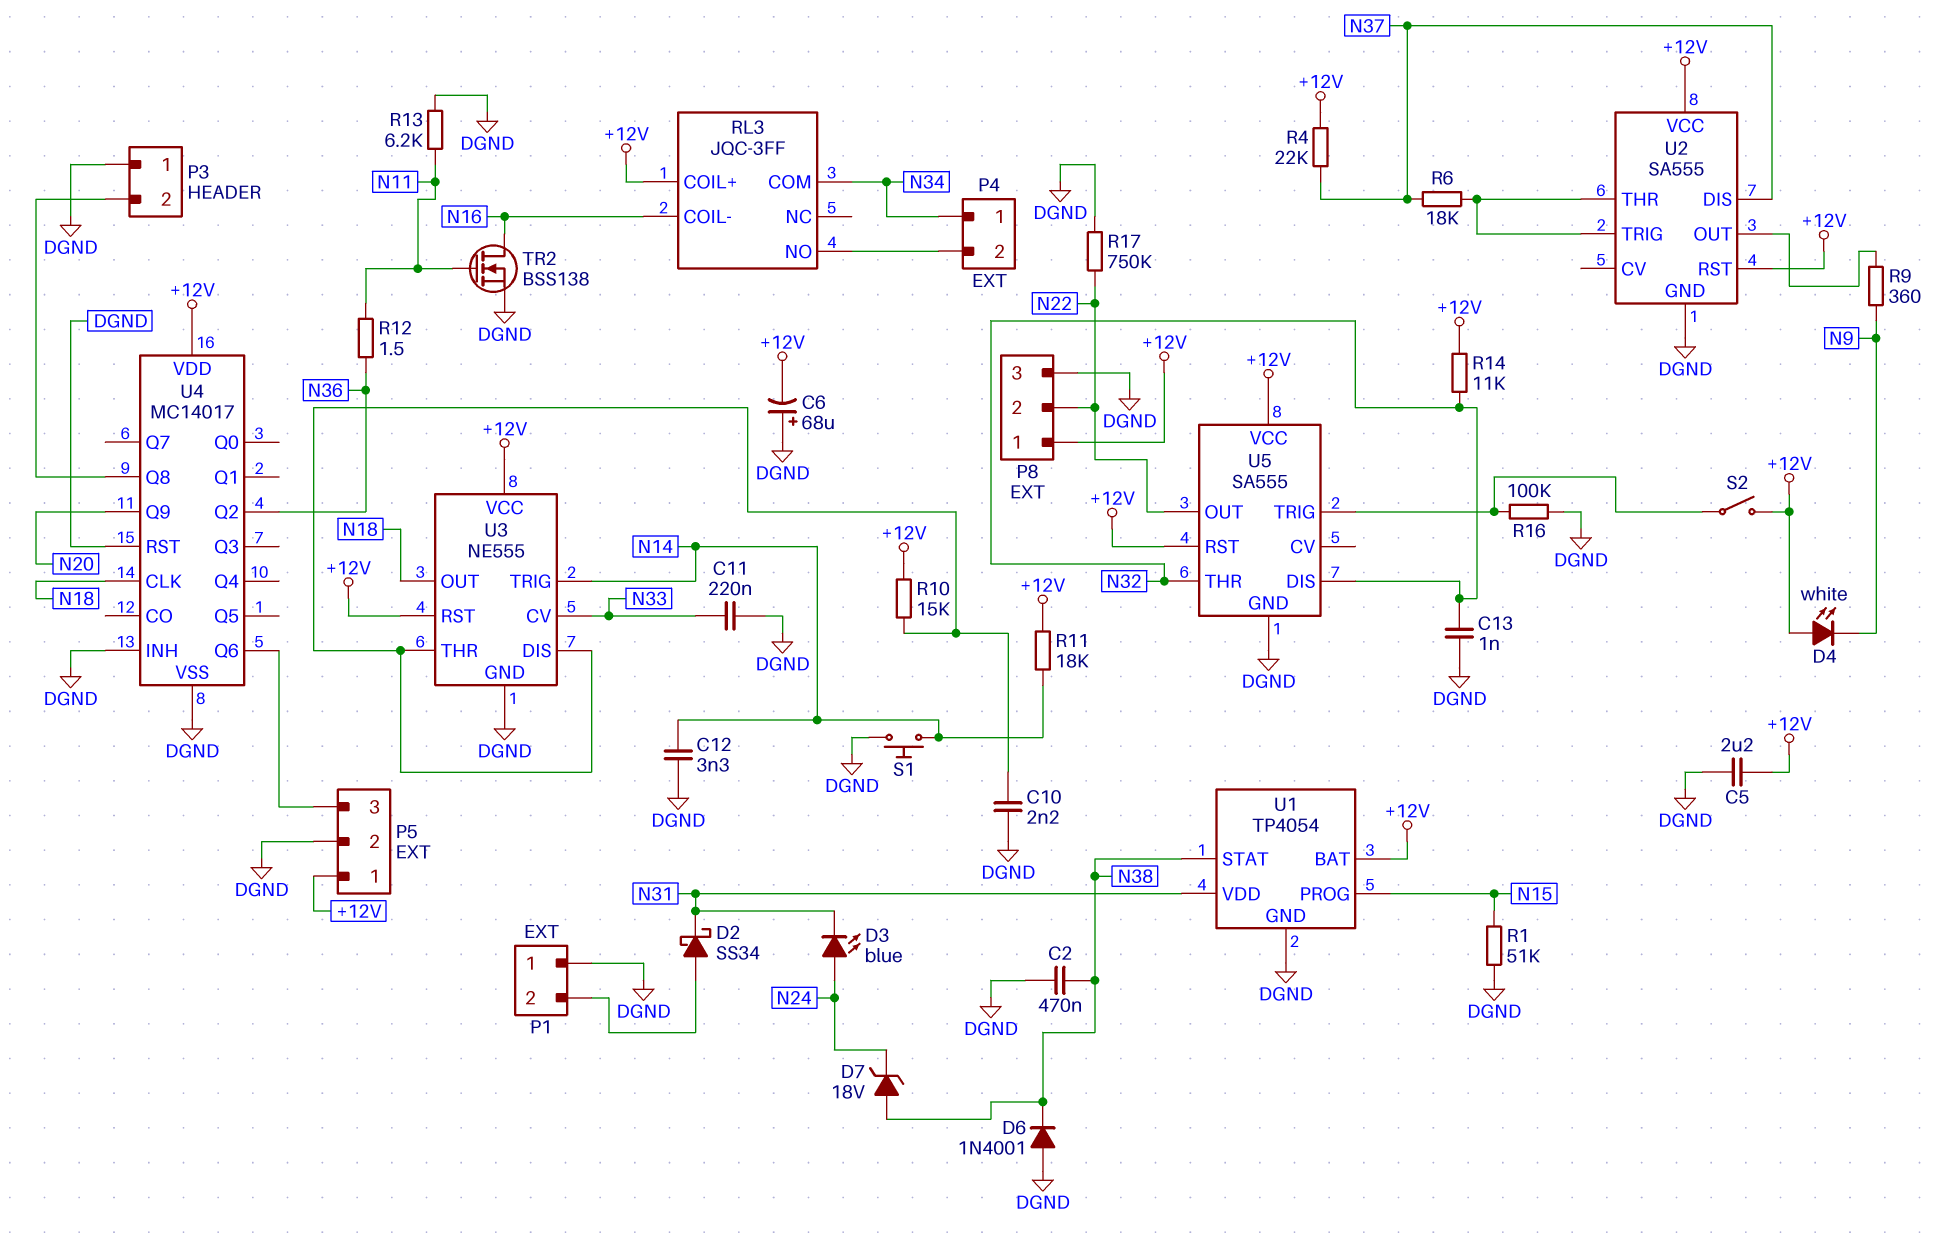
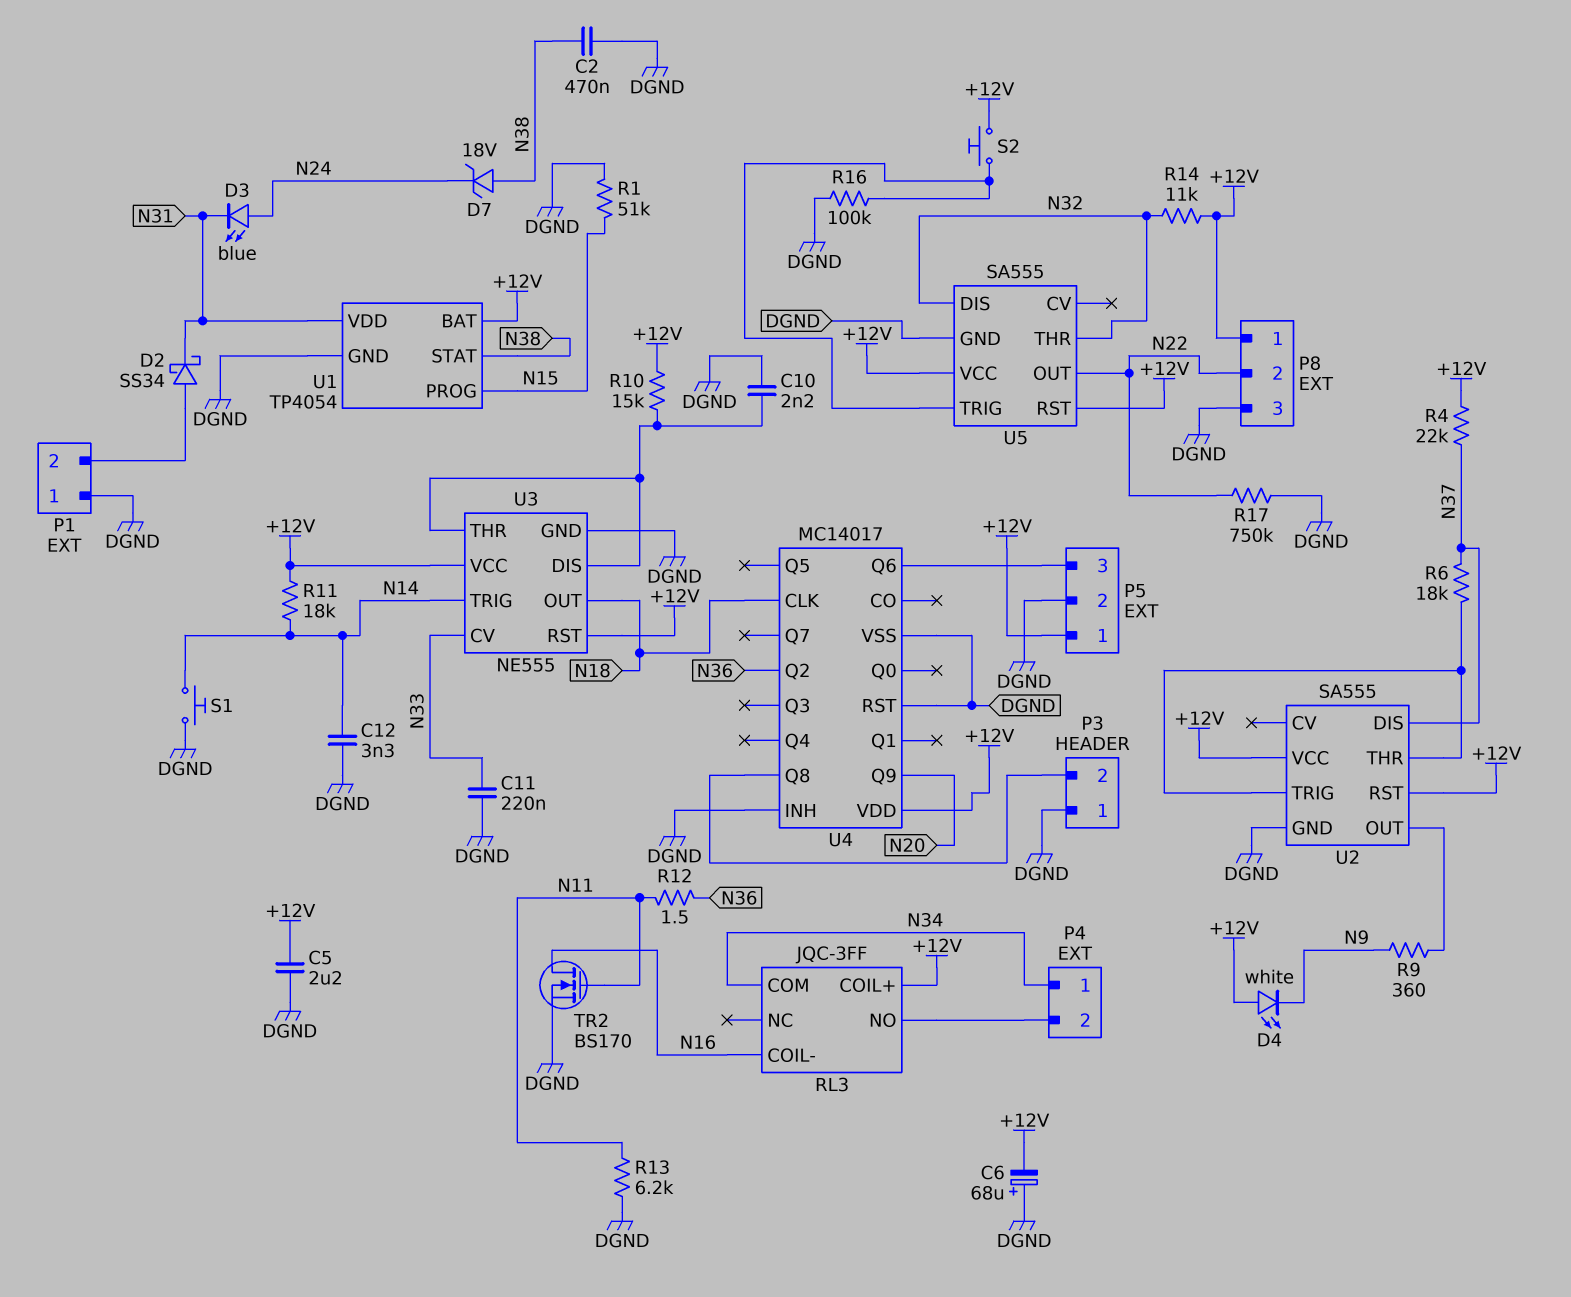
C13: 1nF (DGND, N32) -> none
D6: diode 1N4001 (A DGND, K N38) -> none
S2: switch (+12V, U5/TRIG) -> button (+12V, U5/TRIG)
TR2: NMOS BSS138 (G N11, D N16, S DGND) -> NMOS BS170 (G N11, D N16, S DGND)

